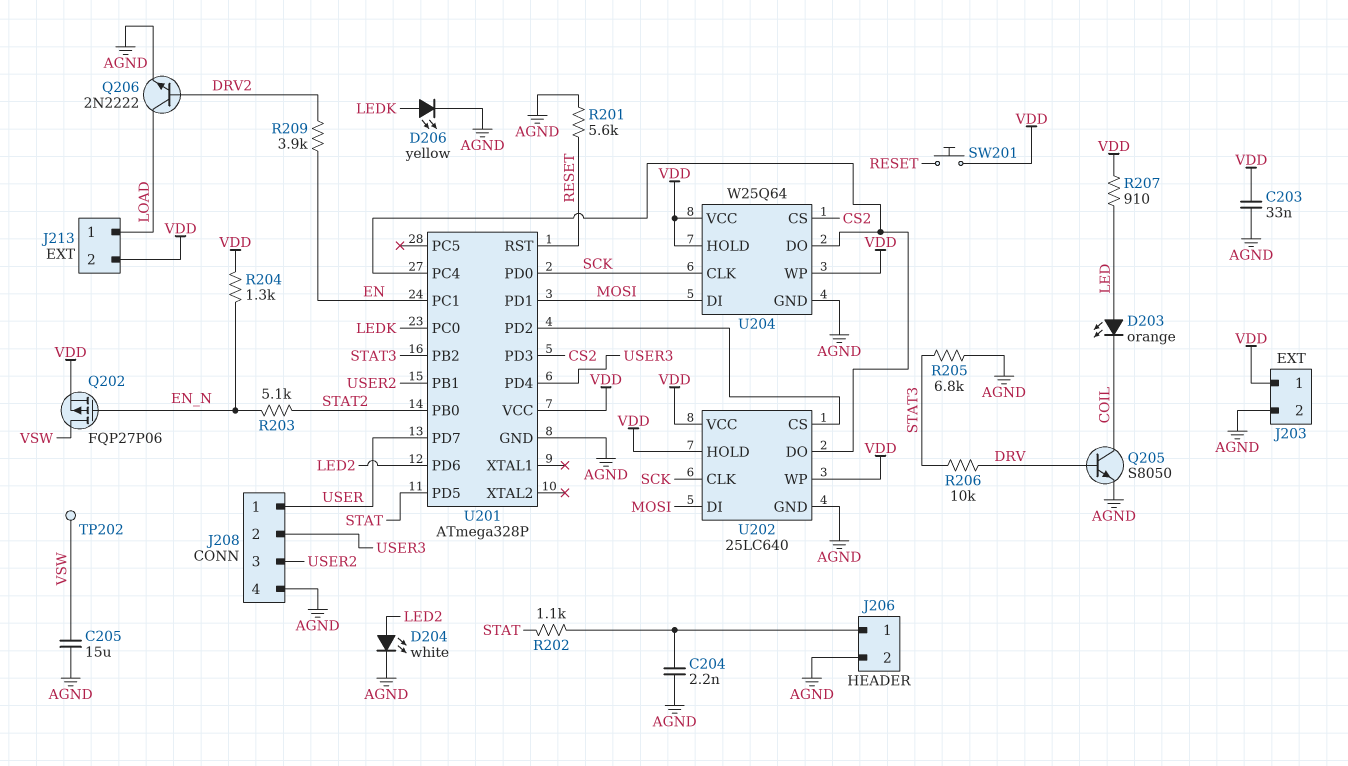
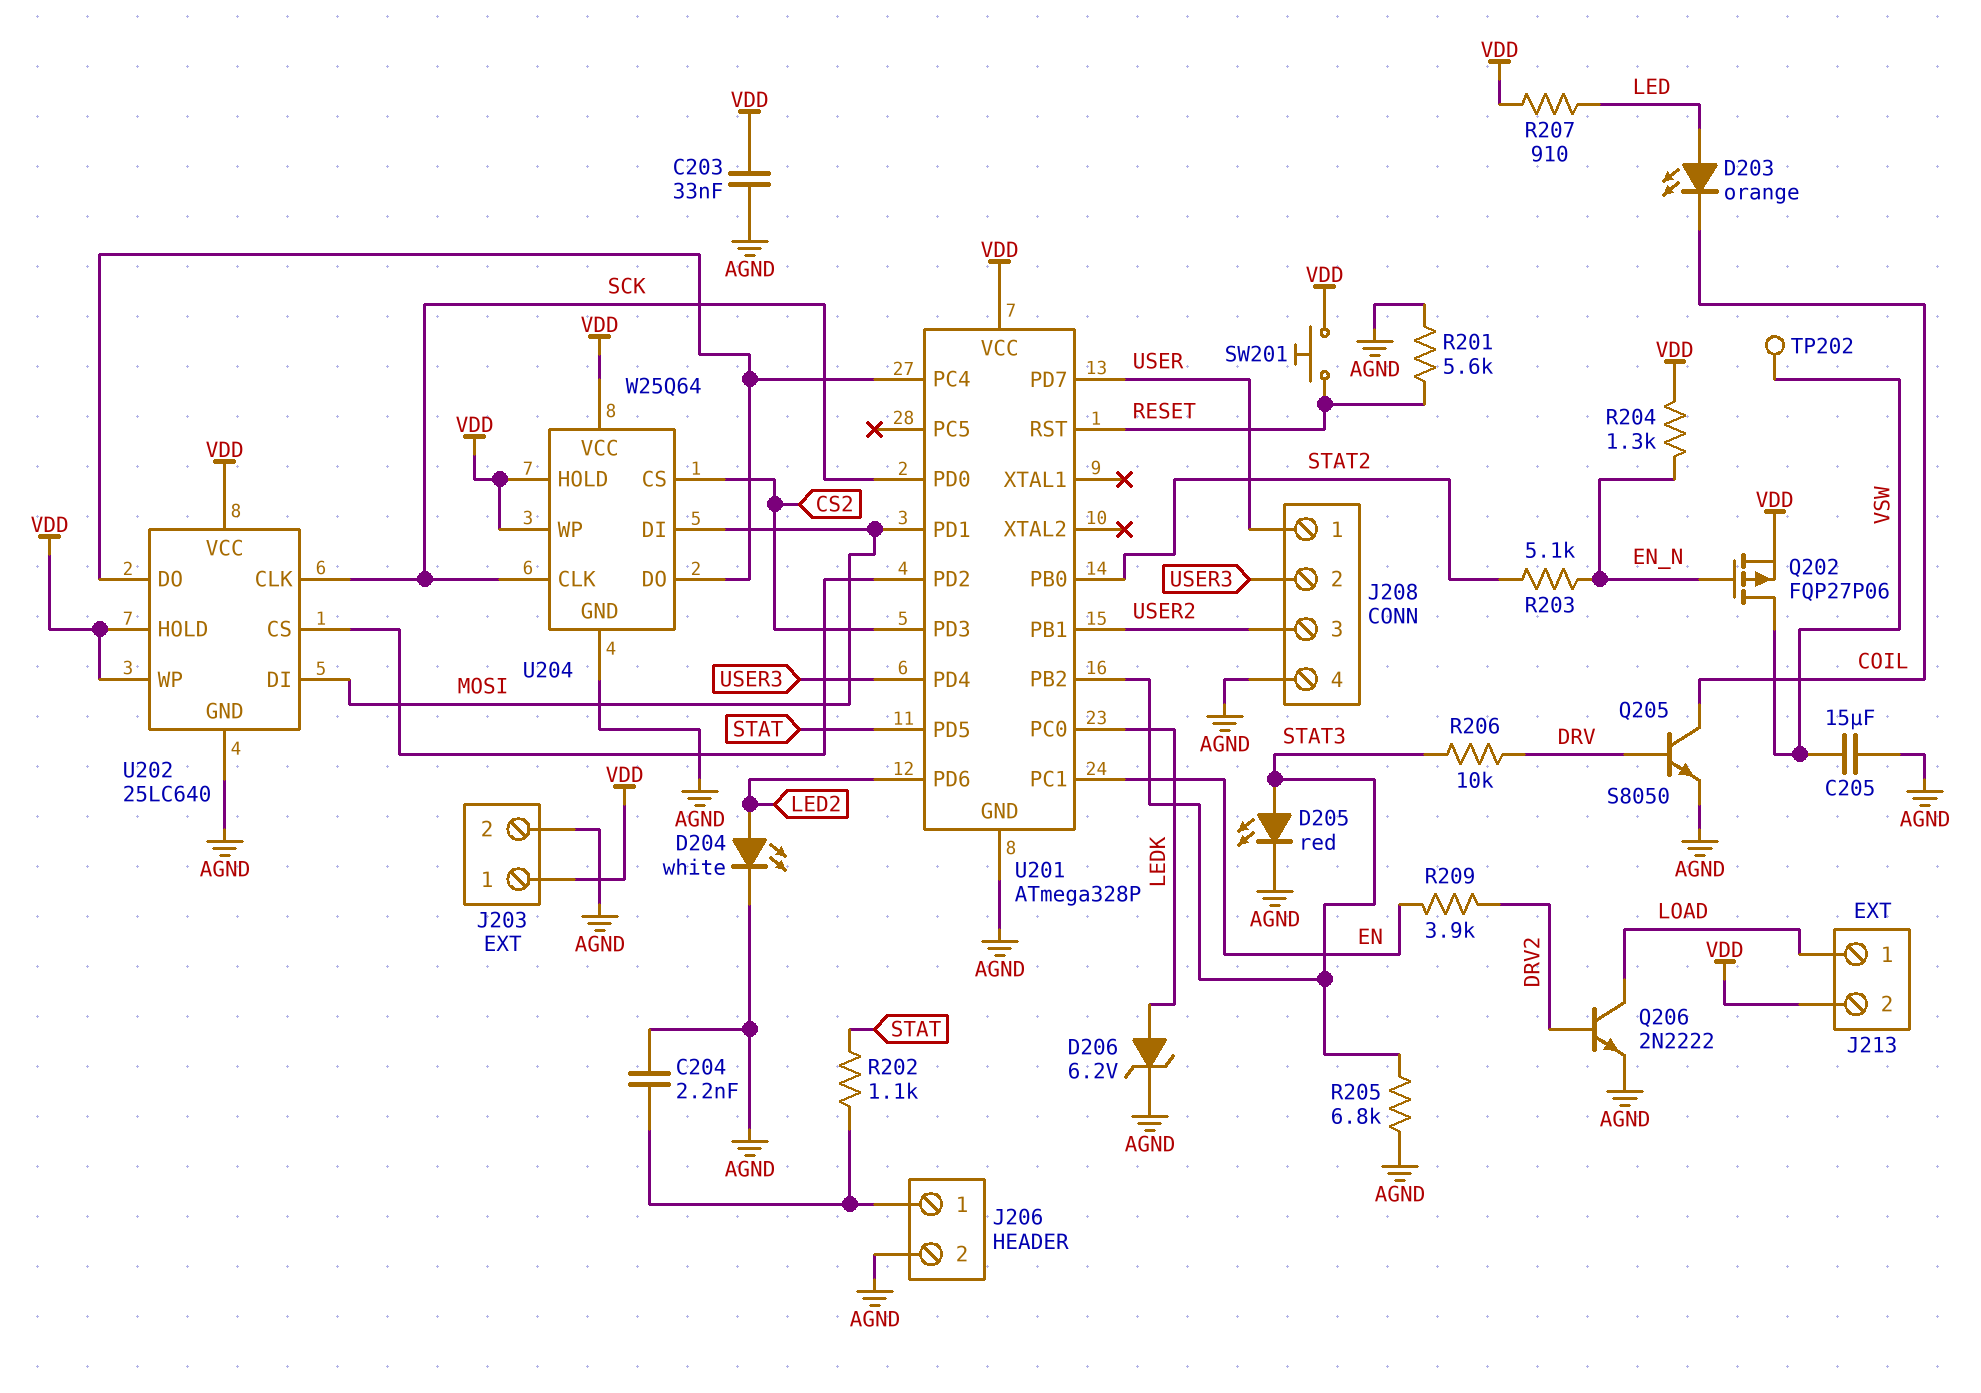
D205: none -> LED red (A STAT3, K AGND)
D206: LED yellow (A LEDK, K AGND) -> zener 6.2V (A LEDK, K AGND)

